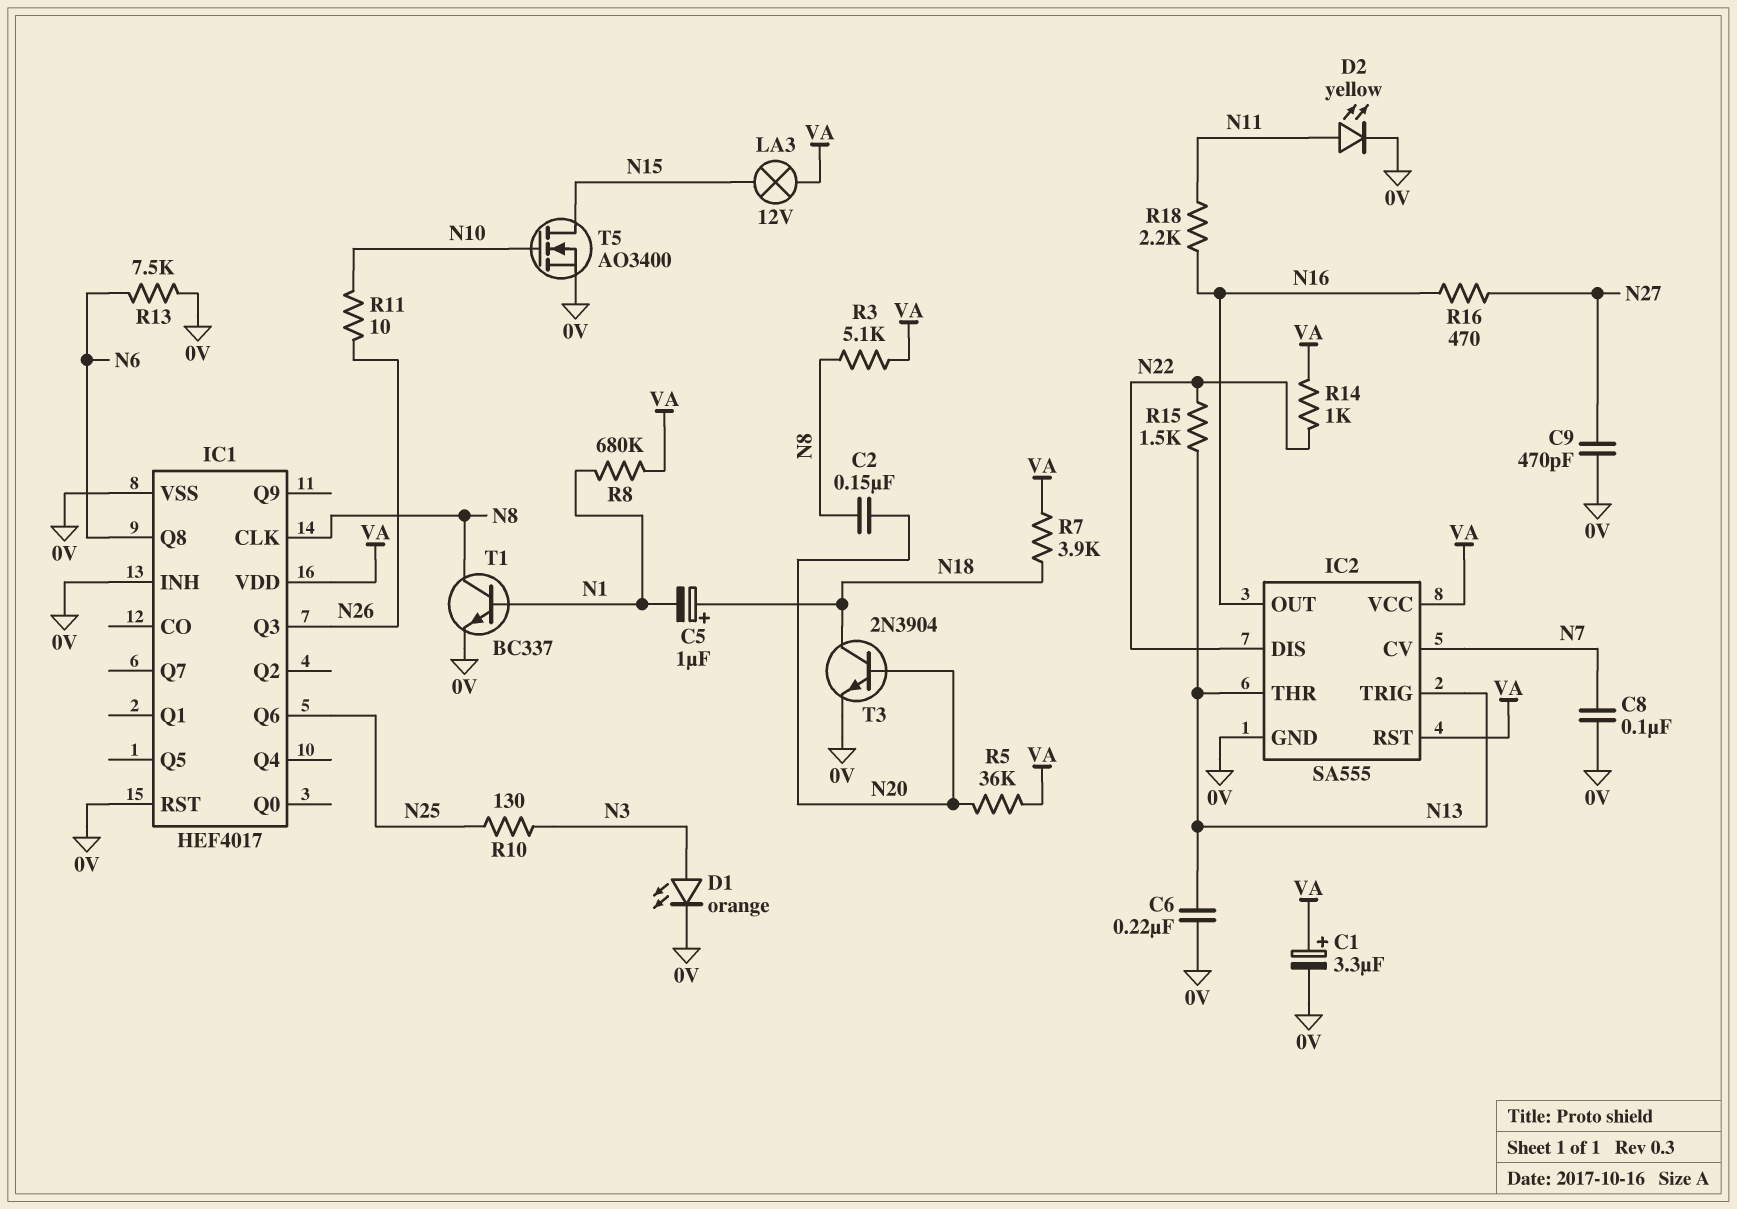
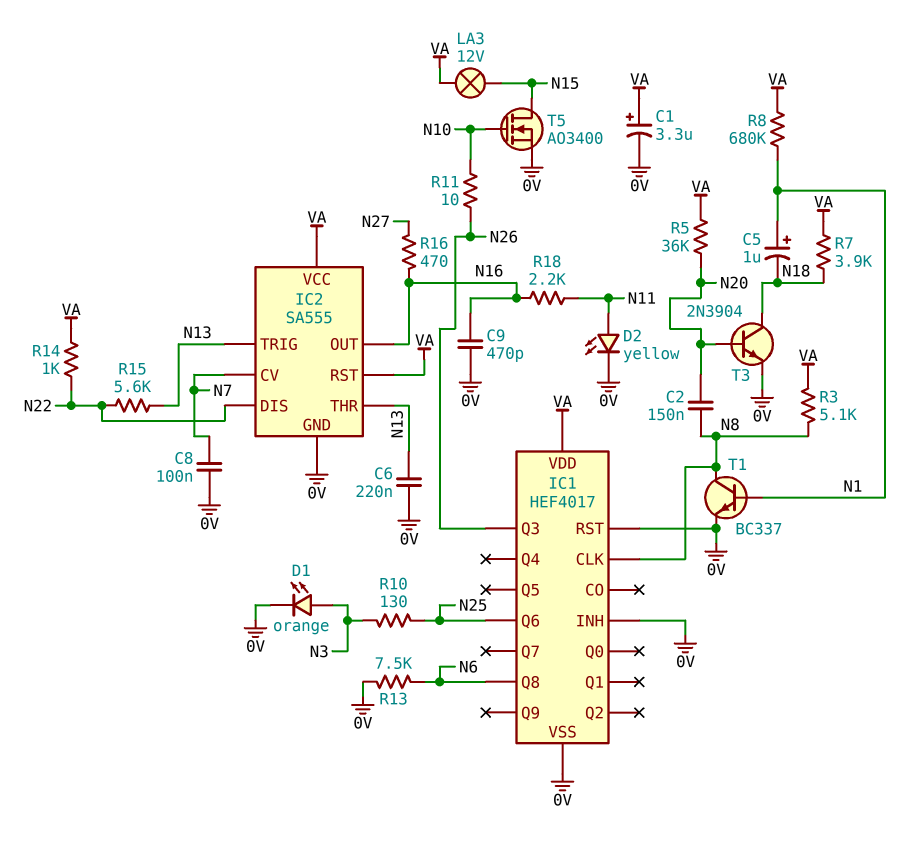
C5: 1uF (plus N18, minus N1) -> 1uF (plus N1, minus N18)
C9: 470pF (0V, N27) -> 470pF (0V, N16)
R15: 1.5k (N13, N22) -> 5.6k (N13, N22)

